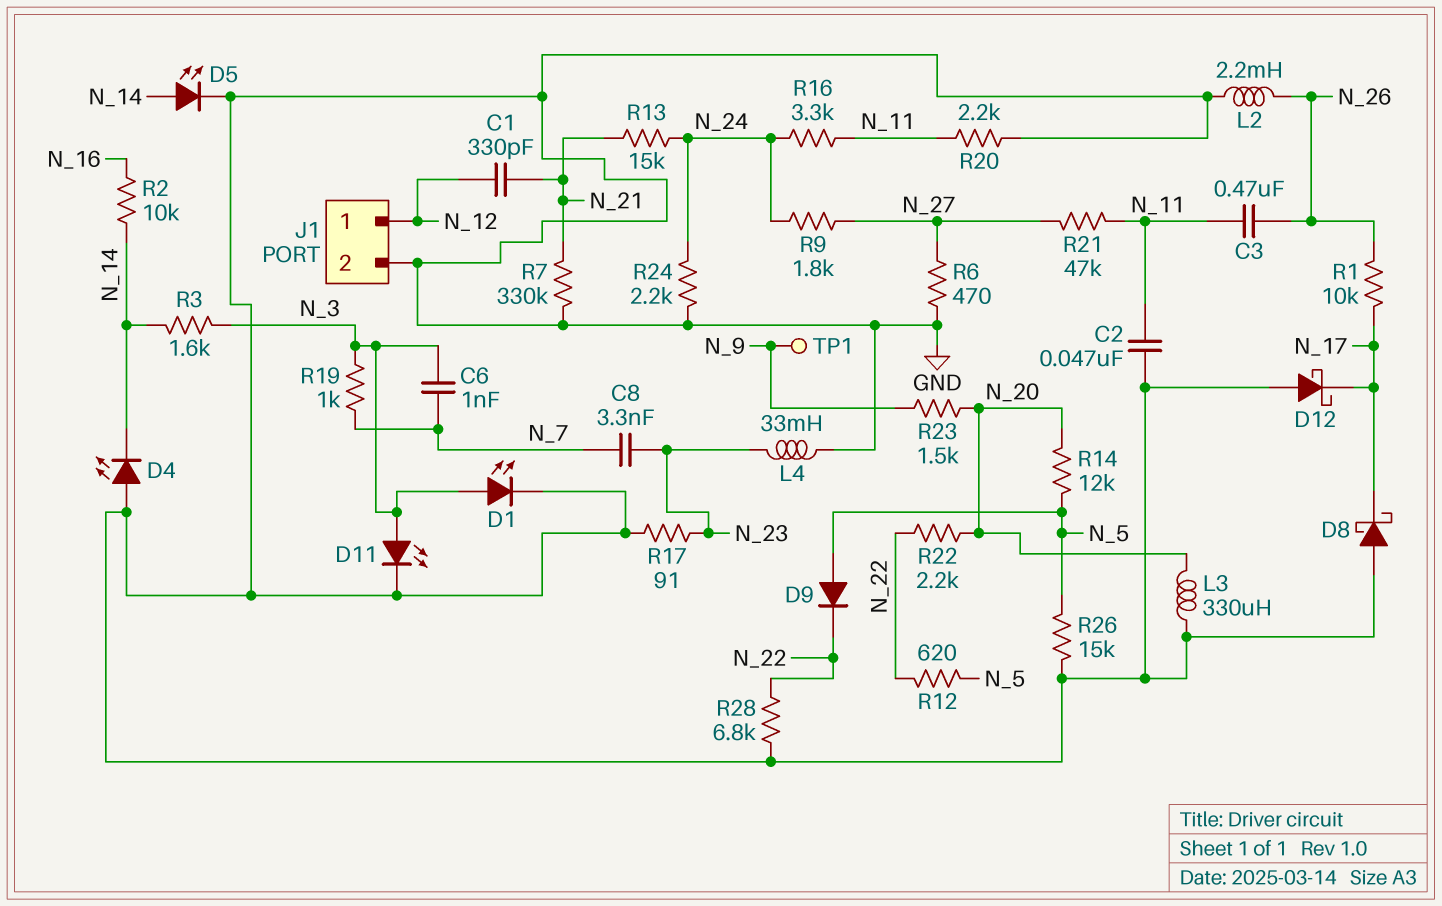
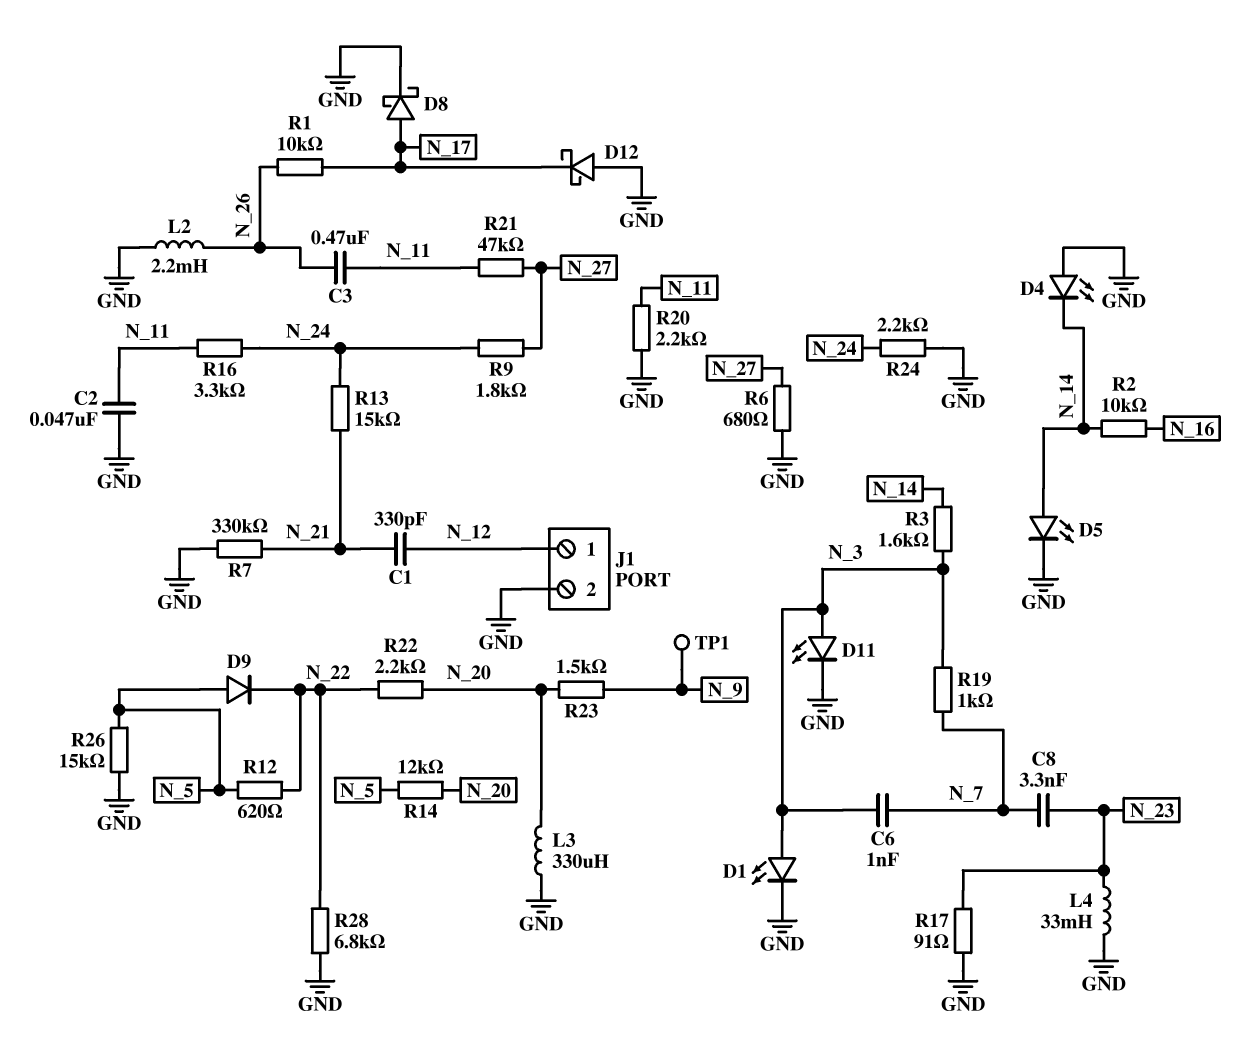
D8: schottky (A GND, K N_17) -> schottky (A N_17, K GND)
R6: 470 (GND, N_27) -> 680 (GND, N_27)

